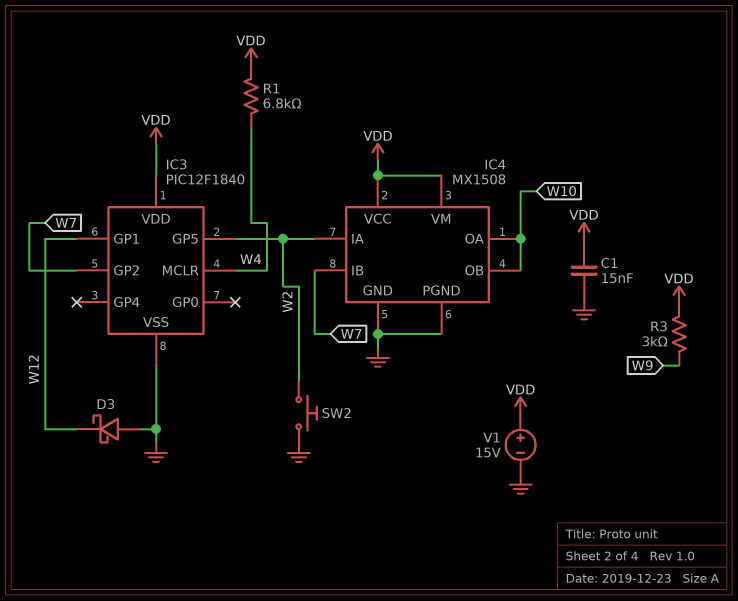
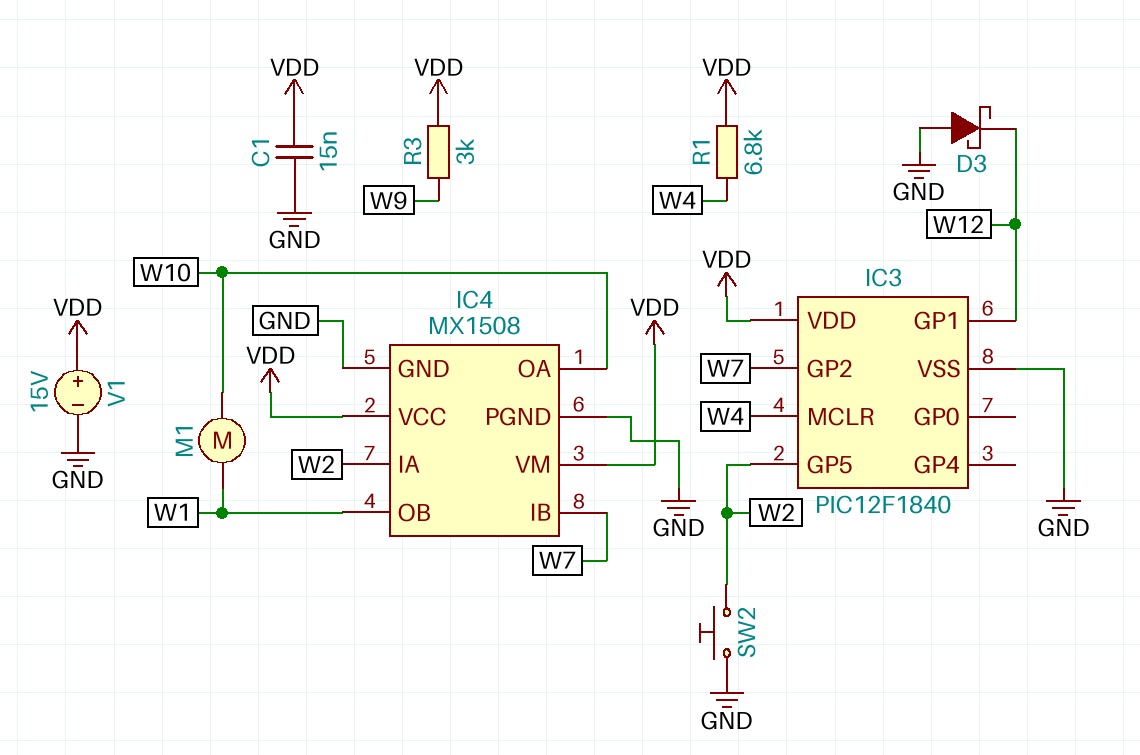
IC4 pin OB: W10 -> W1
M1: none -> motor (W1, W10)

